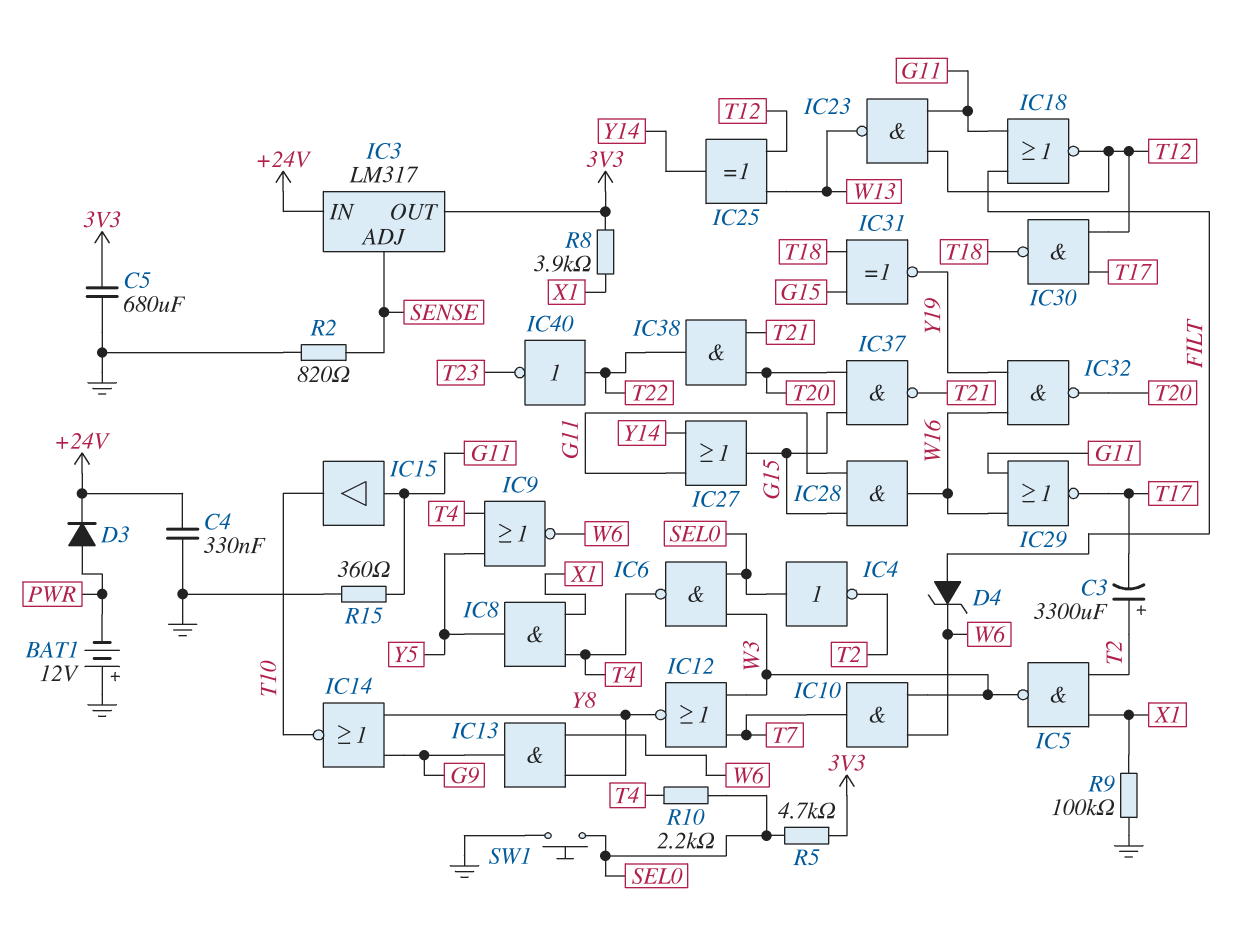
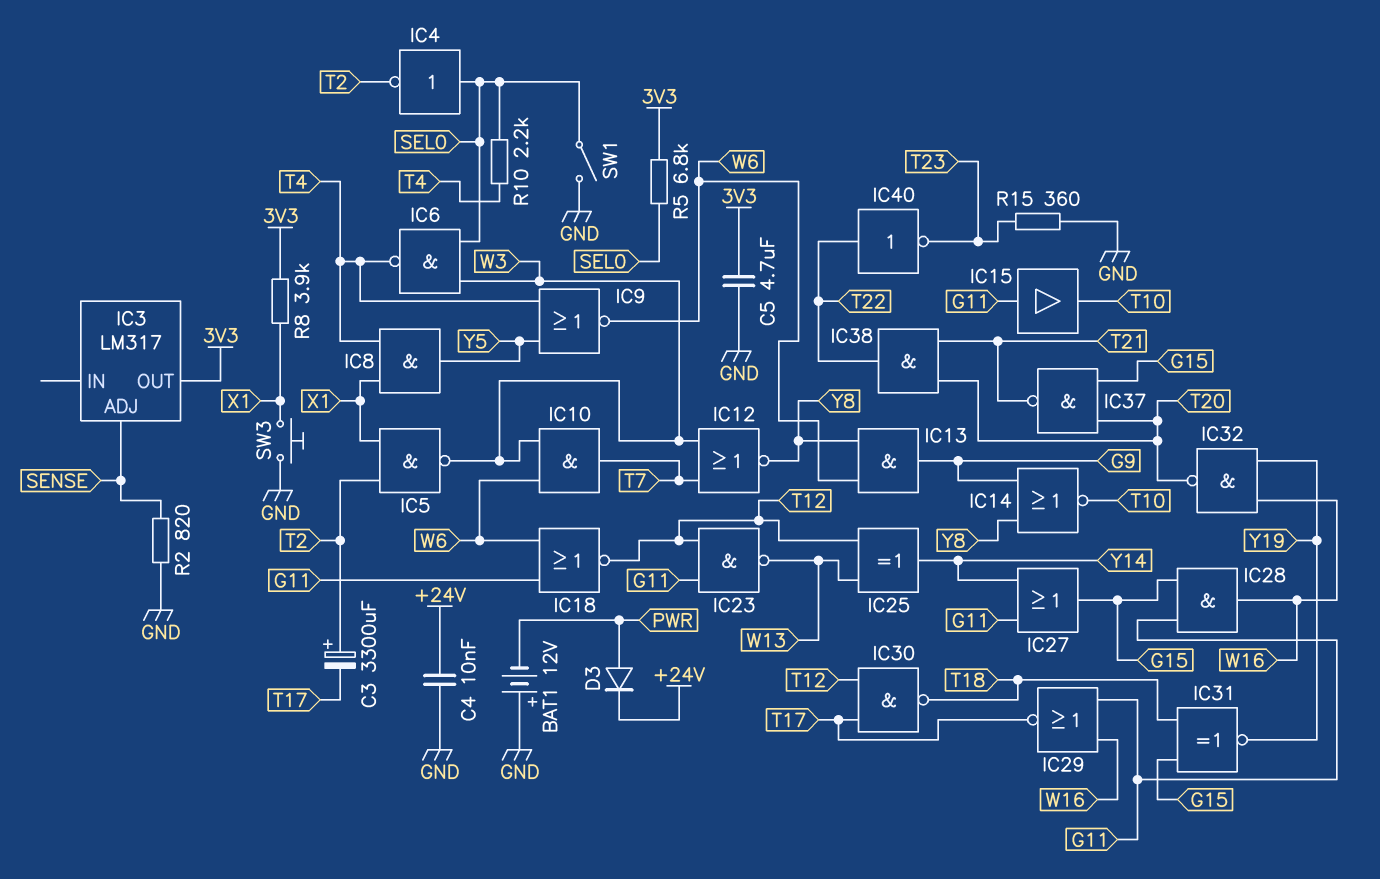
C4: 330nF (+24V, GND) -> 10nF (+24V, GND)
C5: 680uF (3V3, GND) -> 4.7uF (3V3, GND)
D4: zener (A FILT, K W6) -> none
IC3 pin IN: +24V -> none
IC18: NOR (in FILT, in G11, out T12) -> NOR (in G11, in W6, out T12)
R5: 4.7k (3V3, SEL0) -> 6.8k (3V3, SEL0)
R9: 100k (GND, X1) -> none
R15: 360 (G11, GND) -> 360 (GND, T23)
SW1: button (GND, SEL0) -> switch (GND, SEL0)
SW3: none -> button (GND, X1)

